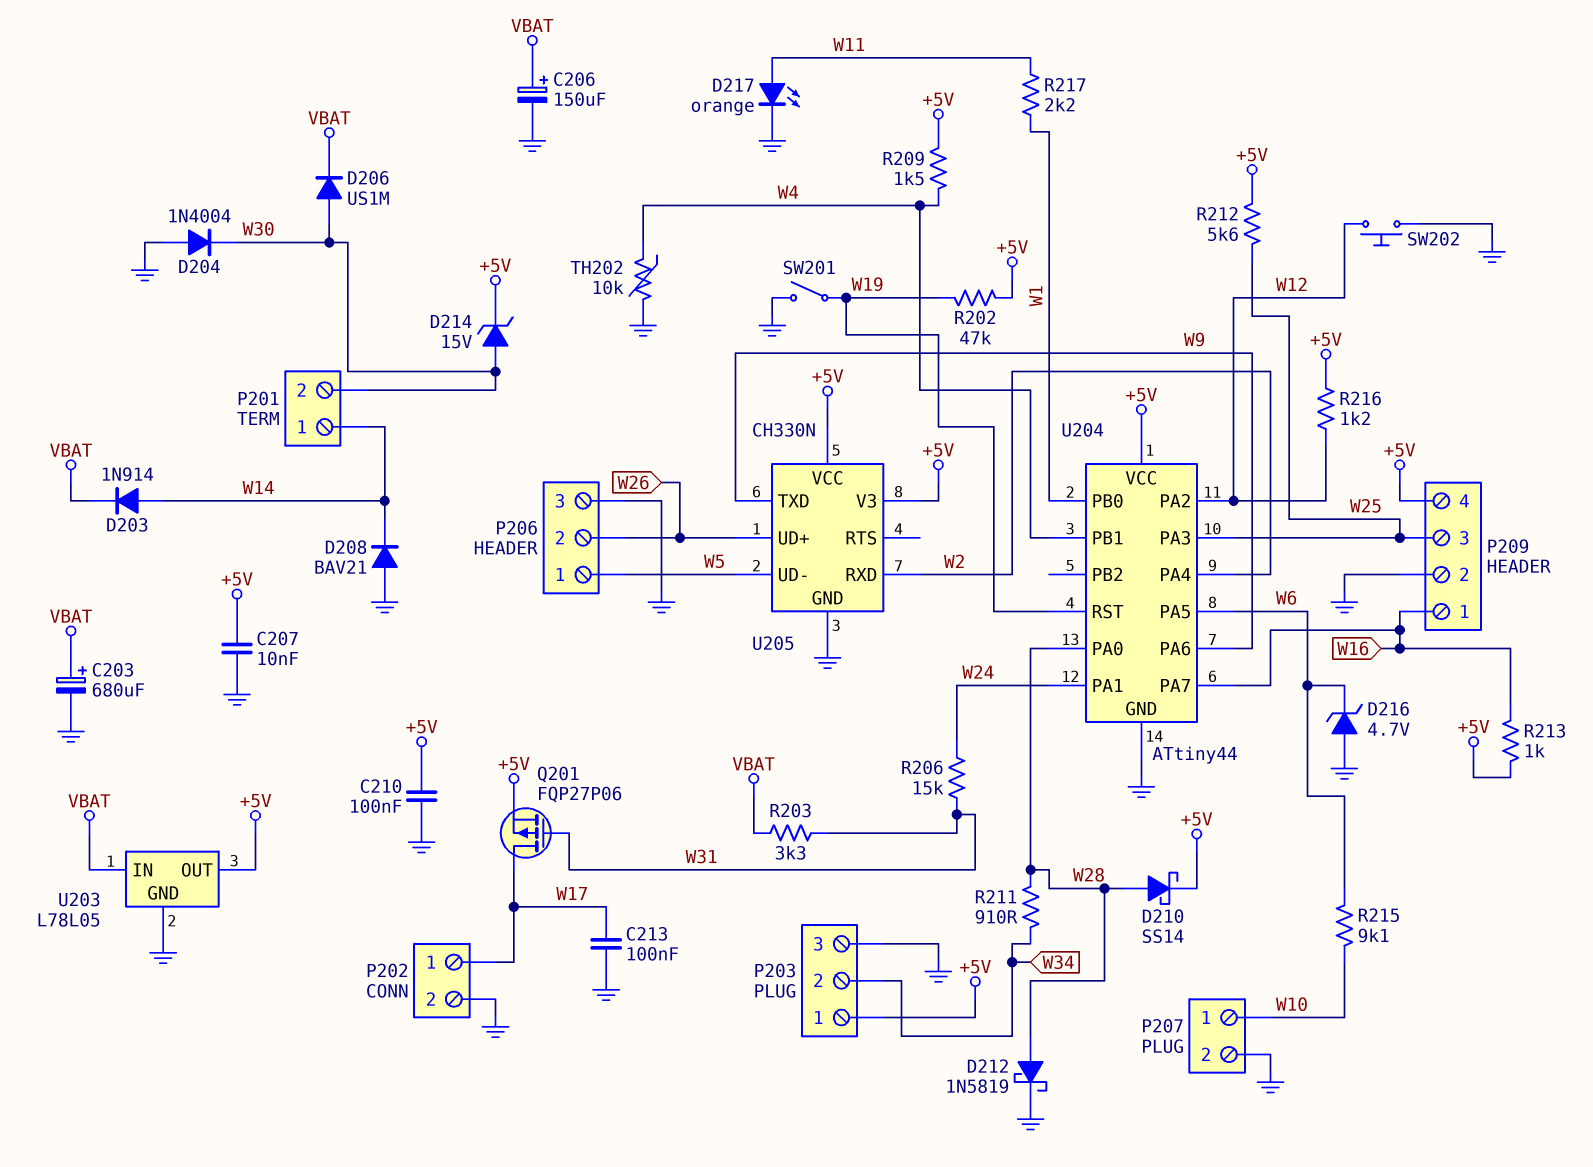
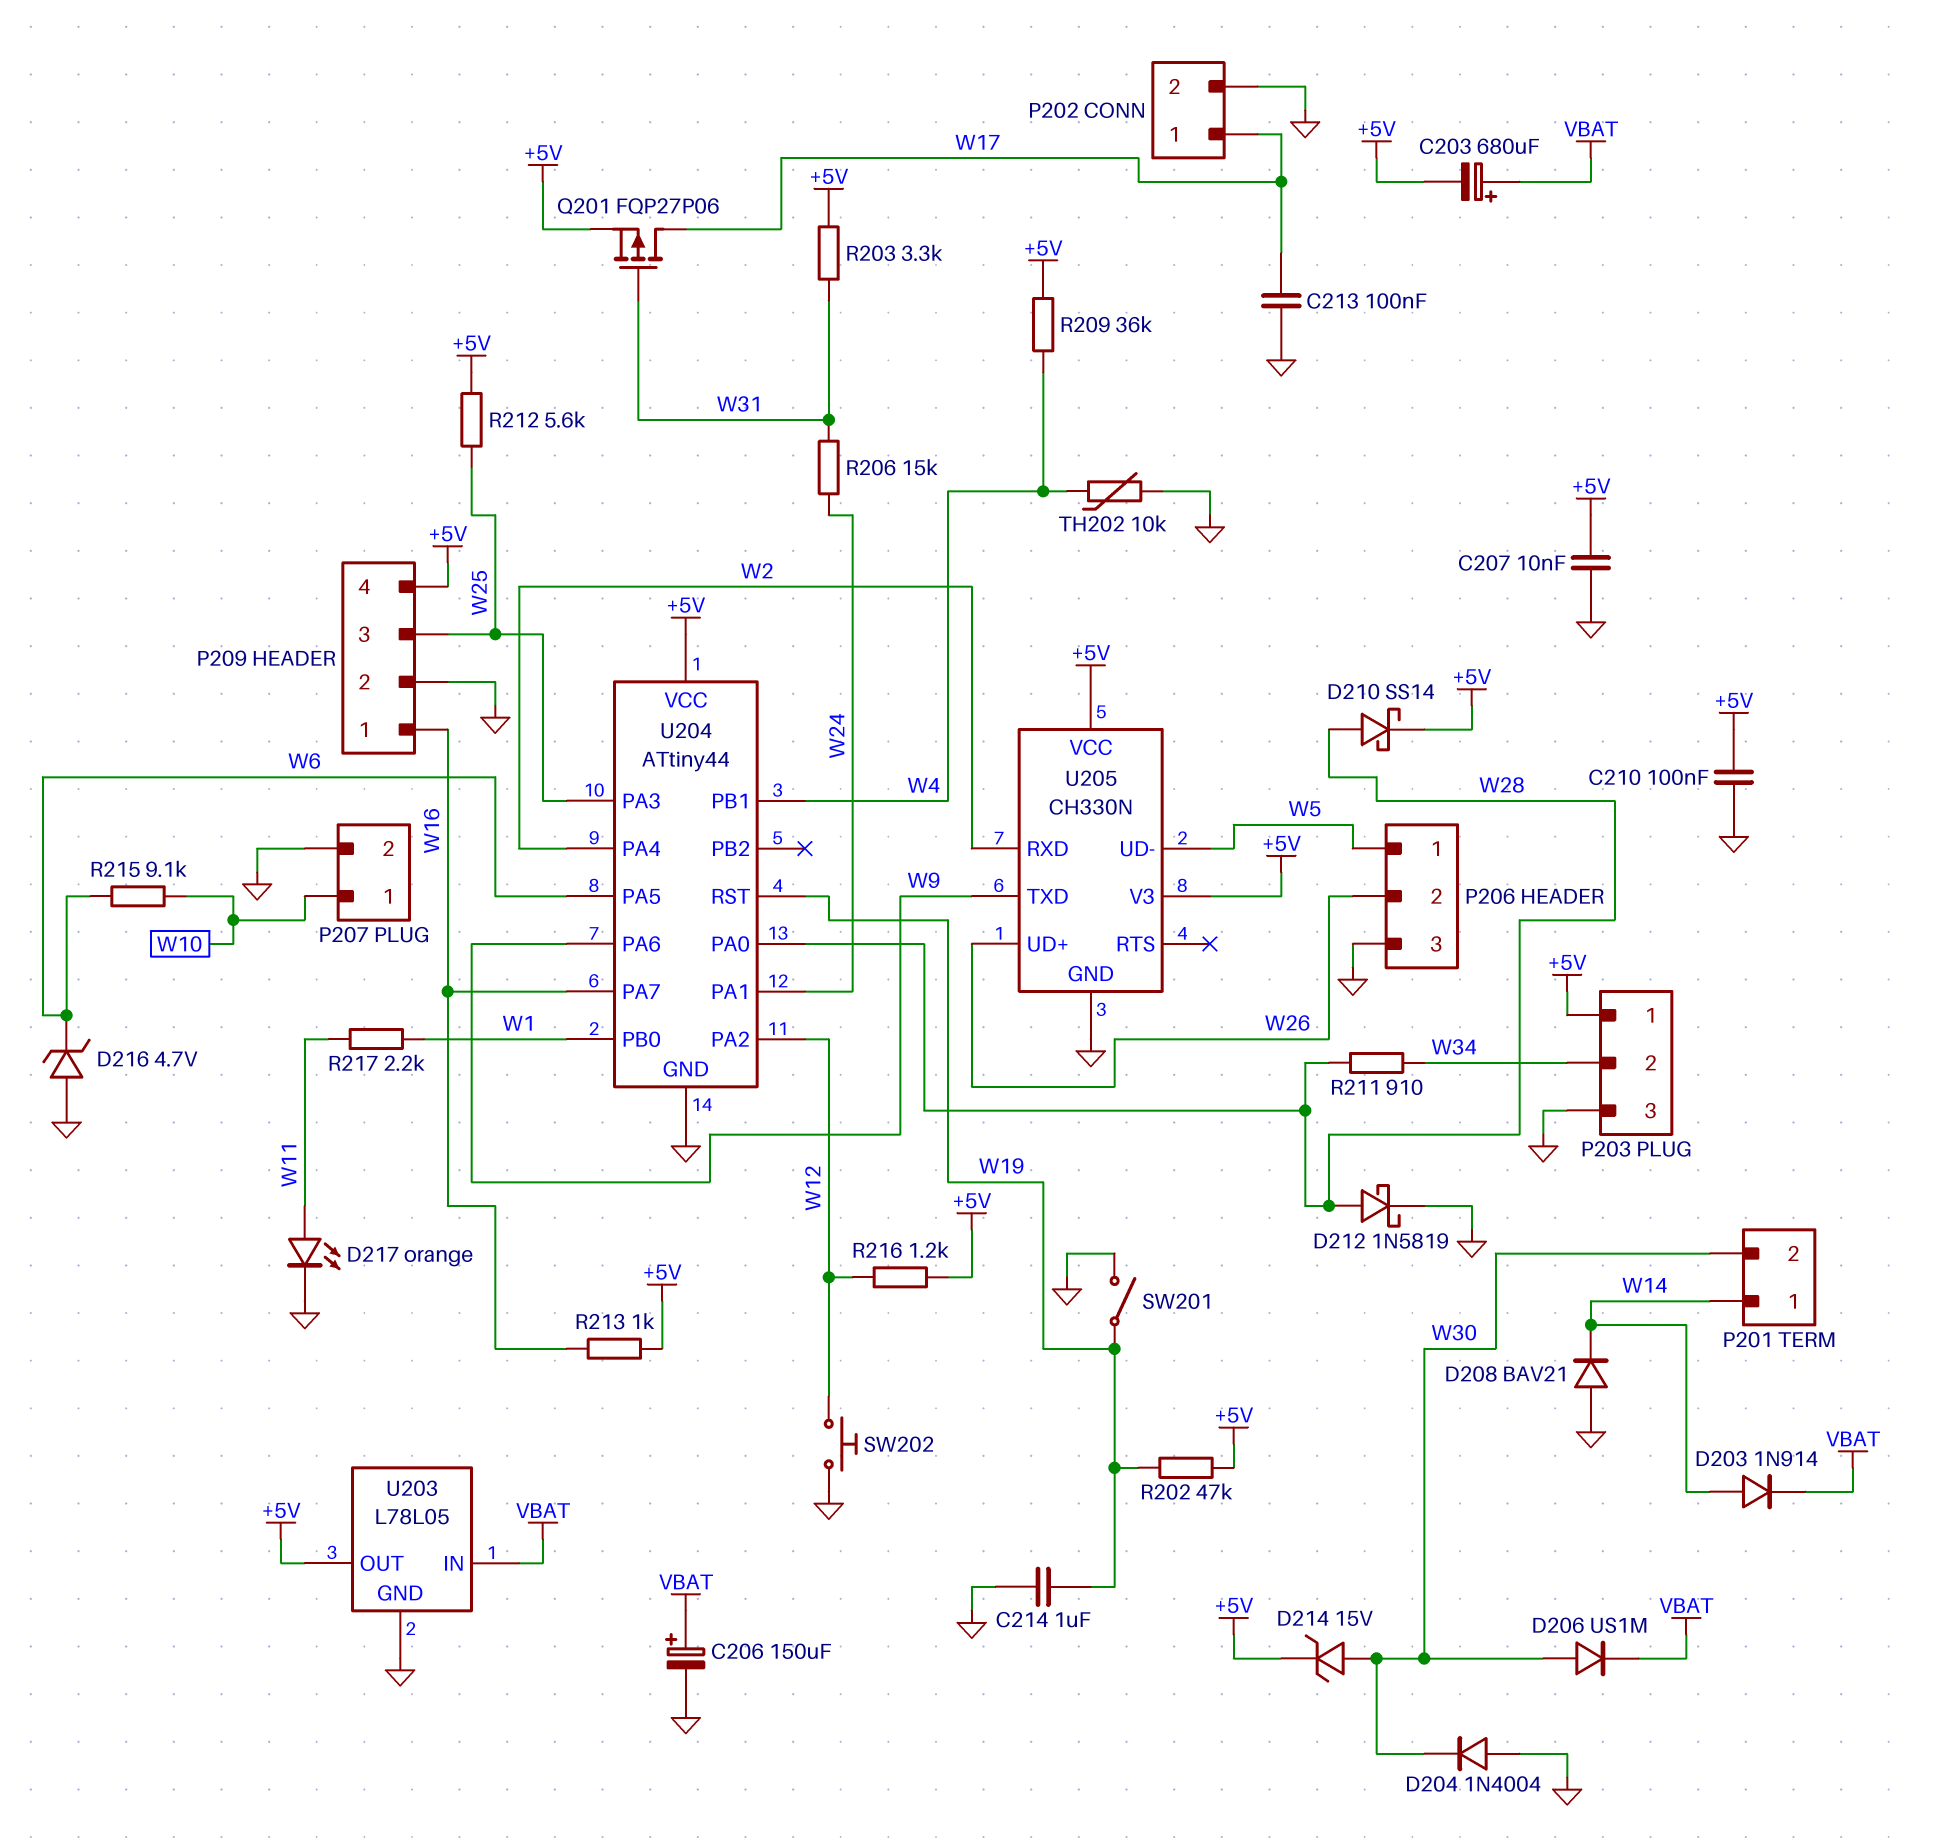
C203: 680uF (plus VBAT, minus GND) -> 680uF (plus VBAT, minus +5V)
C214: none -> 1uF (GND, W19)
R203: 3.3k (VBAT, W31) -> 3.3k (+5V, W31)
R209: 1.5k (+5V, W4) -> 36k (+5V, W4)

